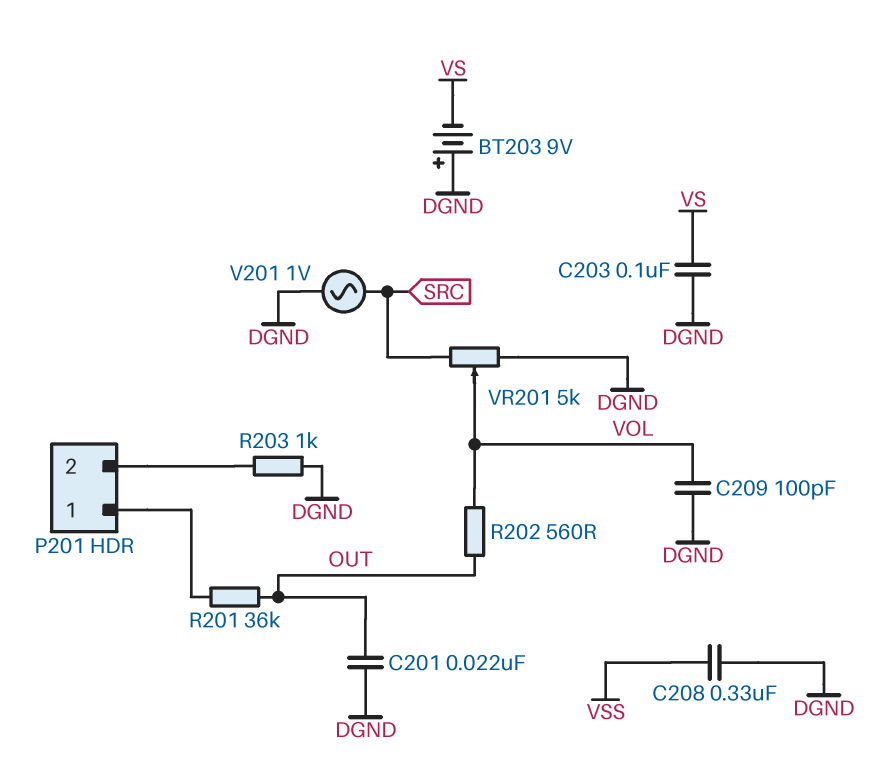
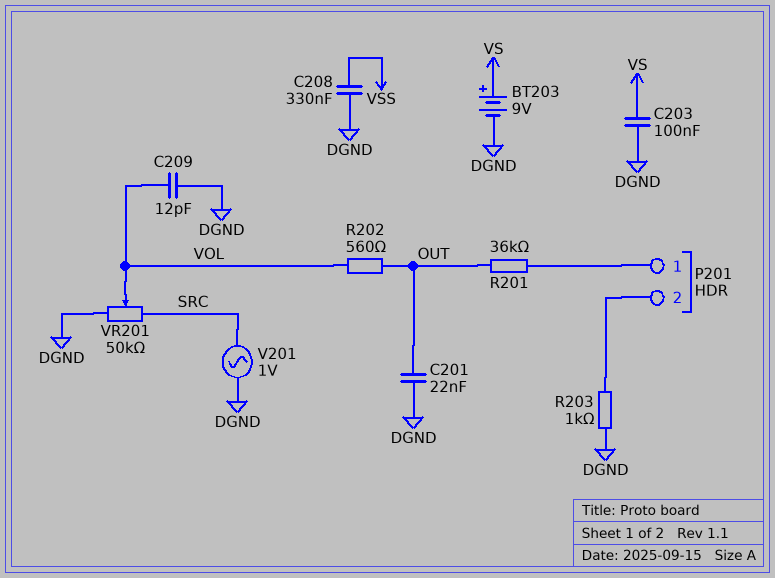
BT203: 9V (plus DGND, minus VS) -> 9V (plus VS, minus DGND)
C209: 100pF (DGND, VOL) -> 12pF (DGND, VOL)
VR201: 5k (DGND, SRC, wiper VOL) -> 50k (DGND, SRC, wiper VOL)

